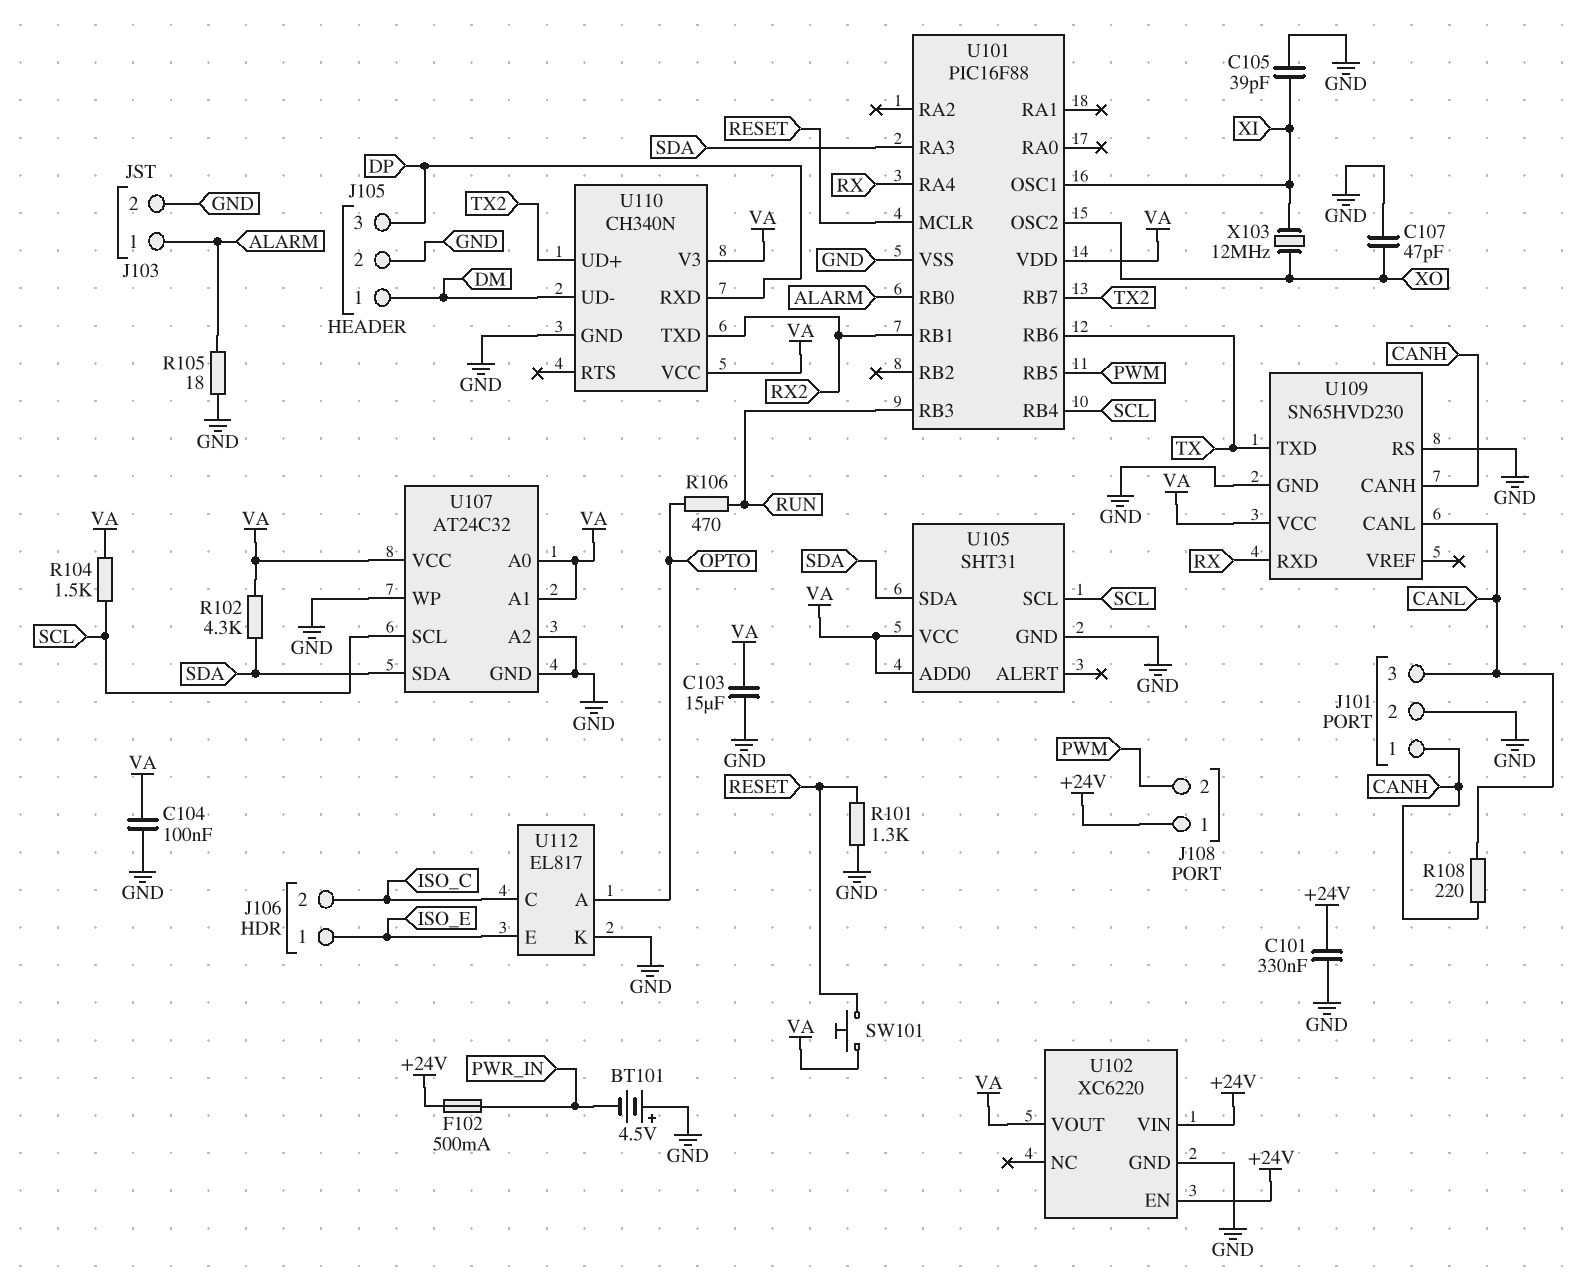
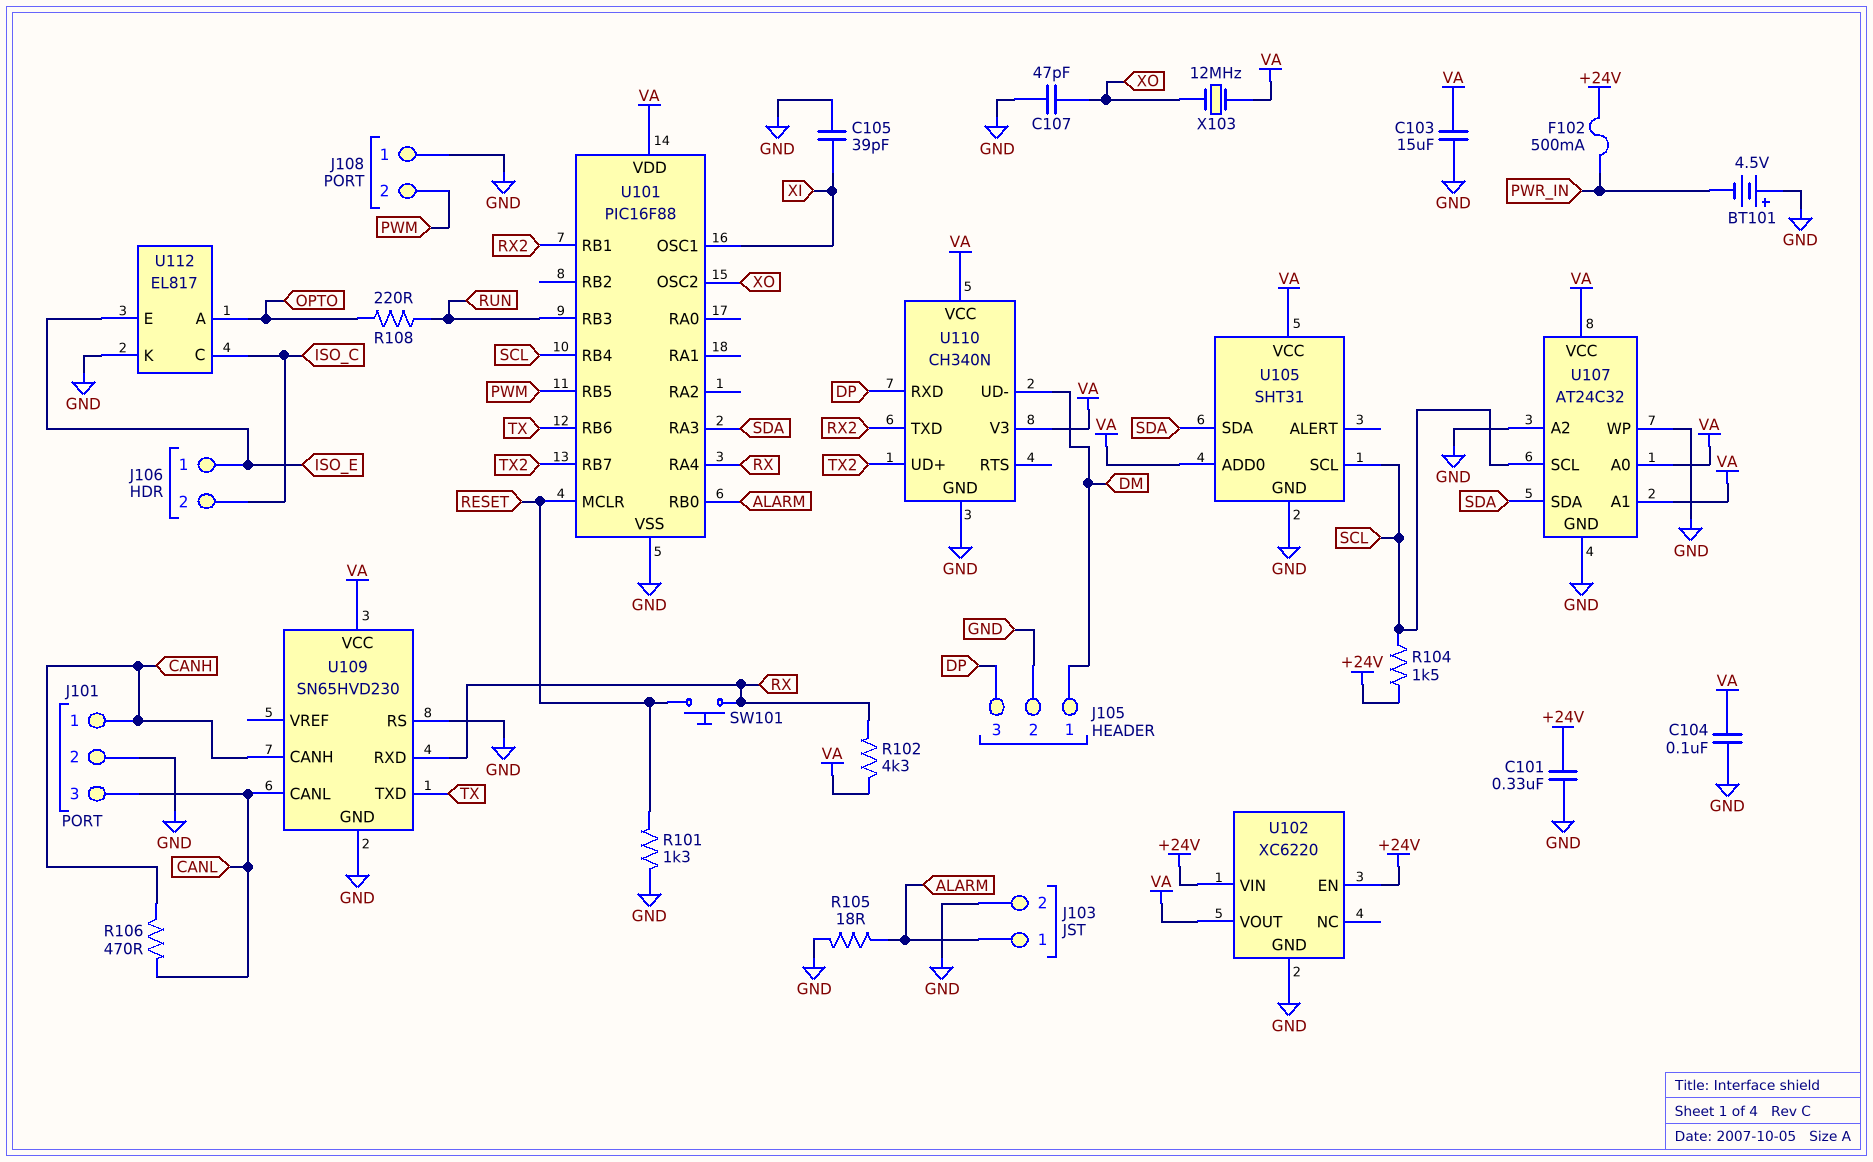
J108 pin 1: +24V -> GND
R102: 4.3k (SDA, VA) -> 4.3k (RX, VA)
R104: 1.5k (SCL, VA) -> 1.5k (+24V, SCL)
R106: 470 (OPTO, RUN) -> 470 (CANH, CANL)
R108: 220 (CANH, CANL) -> 220 (OPTO, RUN)
SW101: button (RESET, VA) -> button (RESET, RX)
X103: 12MHz (XI, XO) -> 12MHz (VA, XO)

